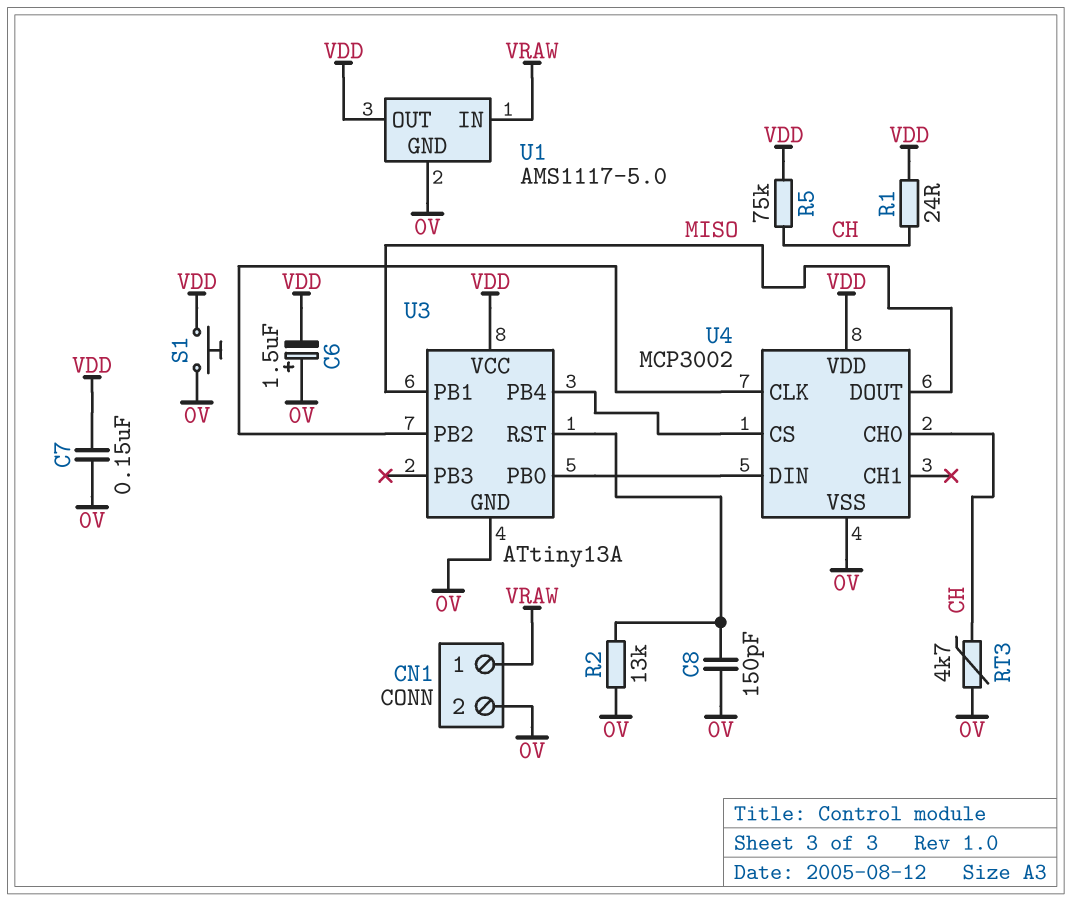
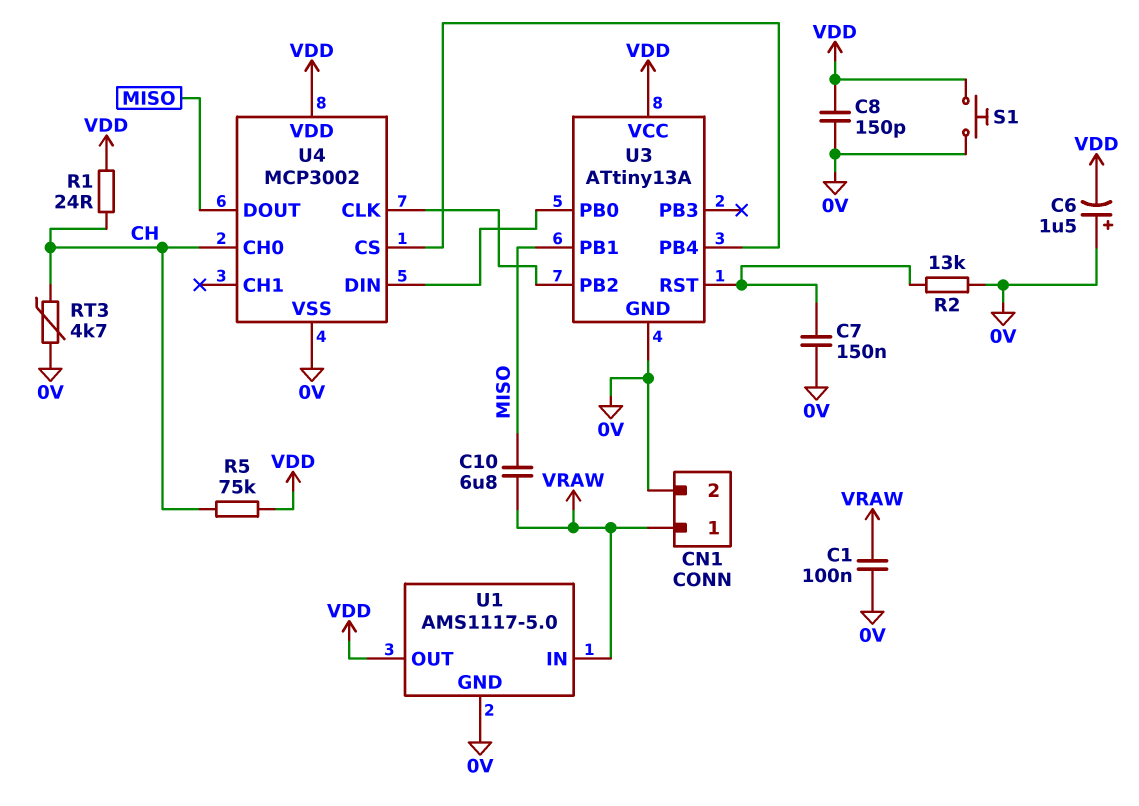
C1: none -> 100nF (0V, VRAW)
C7: 150nF (0V, VDD) -> 150nF (0V, U3/RST)
C8: 150pF (0V, U3/RST) -> 150pF (0V, VDD)
C10: none -> 6.8uF (MISO, VRAW)

